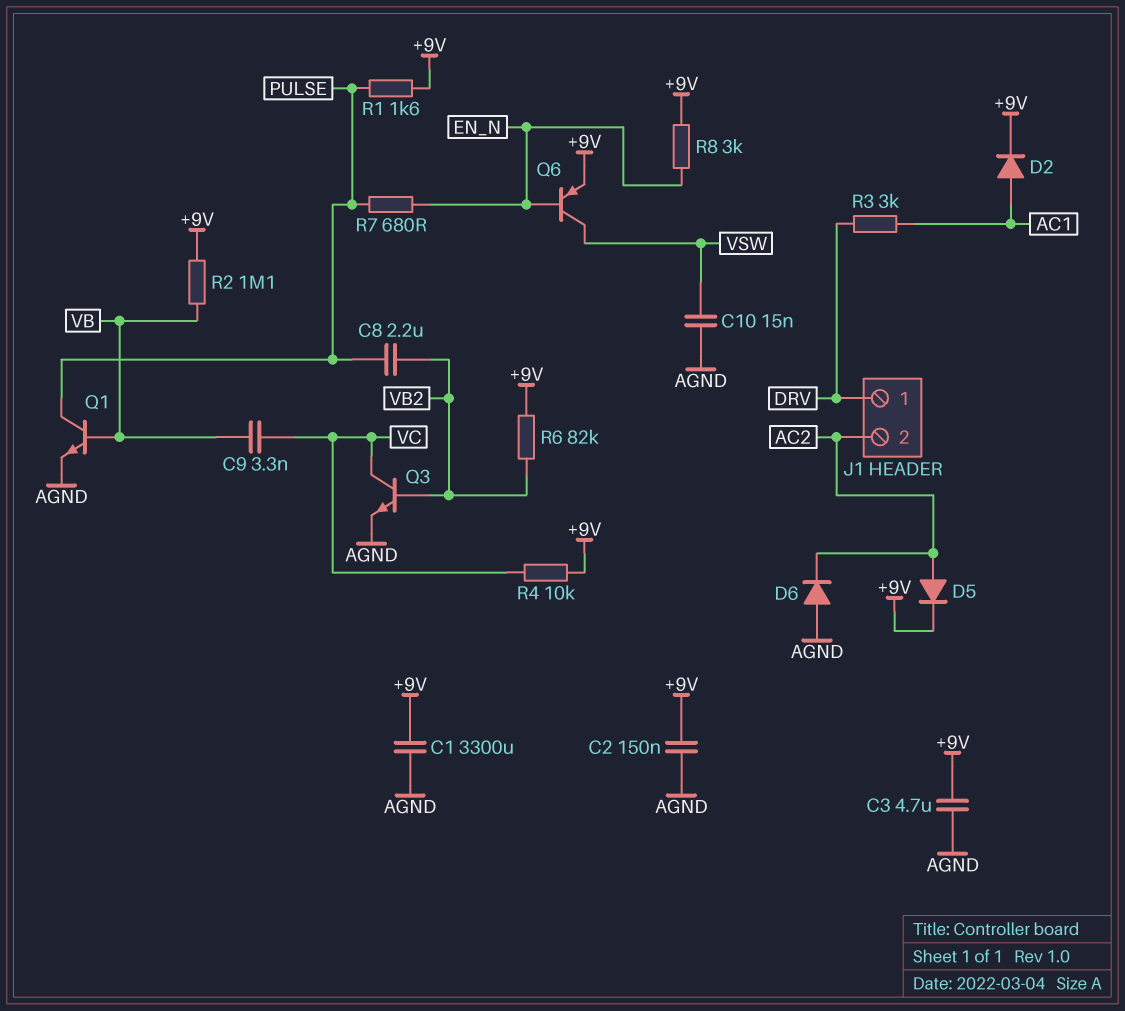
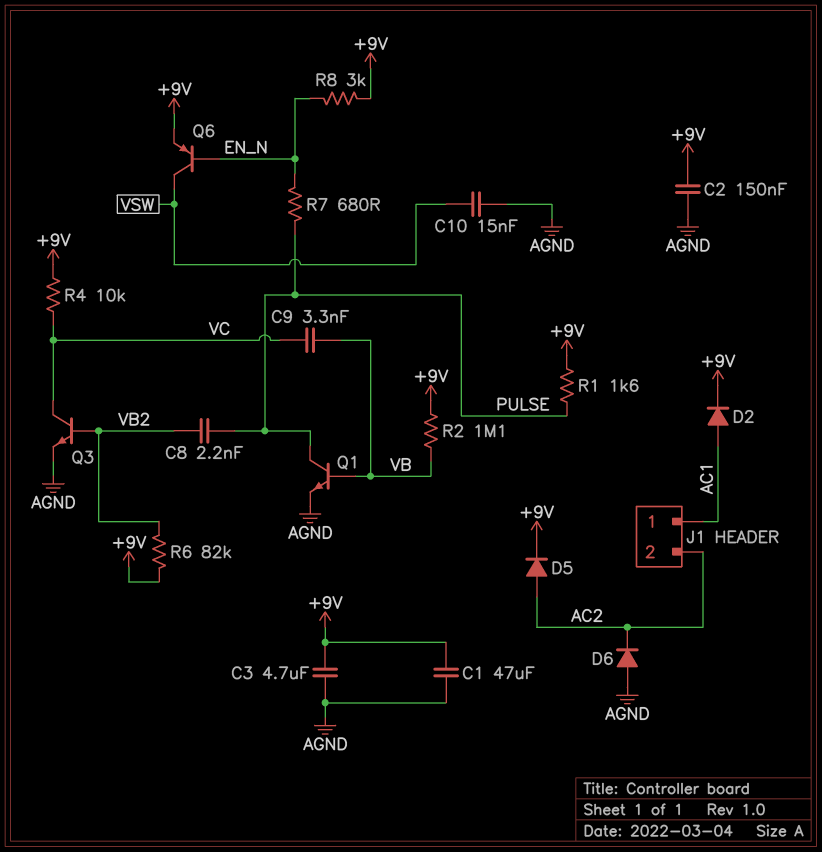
C1: 3300uF (+9V, AGND) -> 47uF (+9V, AGND)
C8: 2.2uF (PULSE, VB2) -> 2.2nF (PULSE, VB2)
J1 pin 1: DRV -> AC1
R3: 3k (AC1, DRV) -> none

